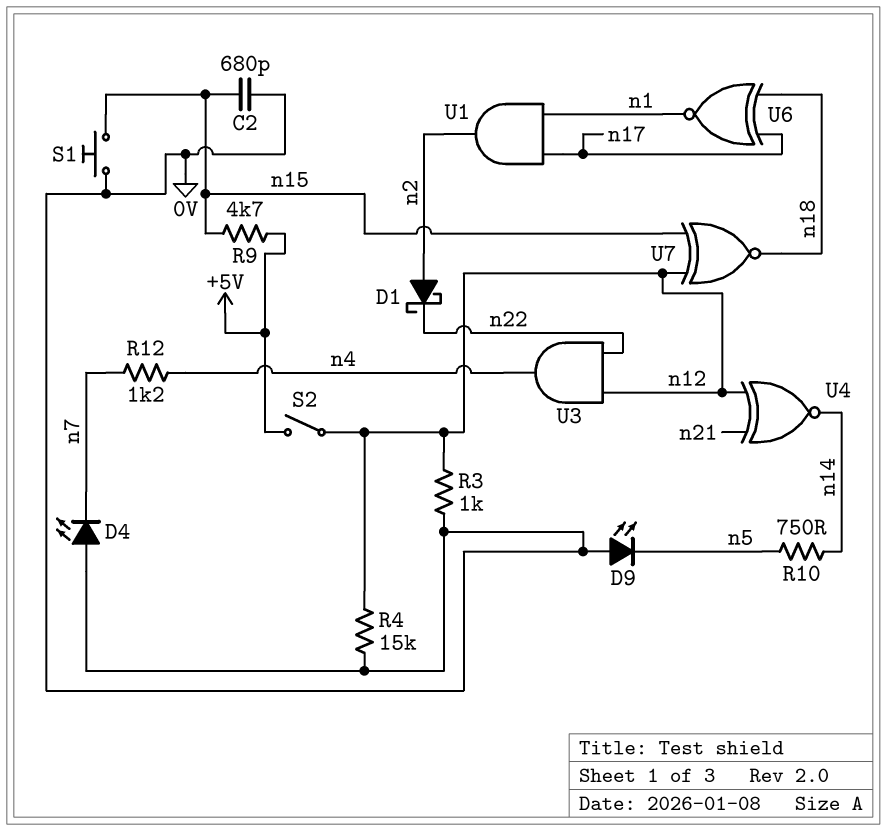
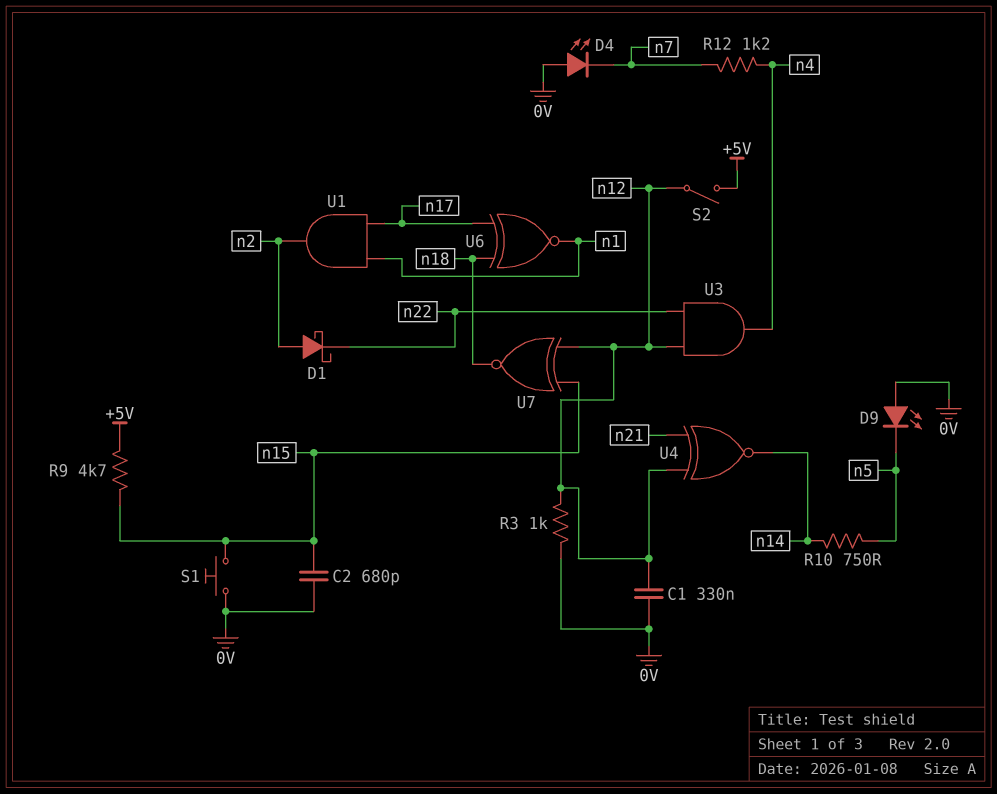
C1: none -> 330nF (0V, n12)
R4: 15k (0V, n12) -> none

